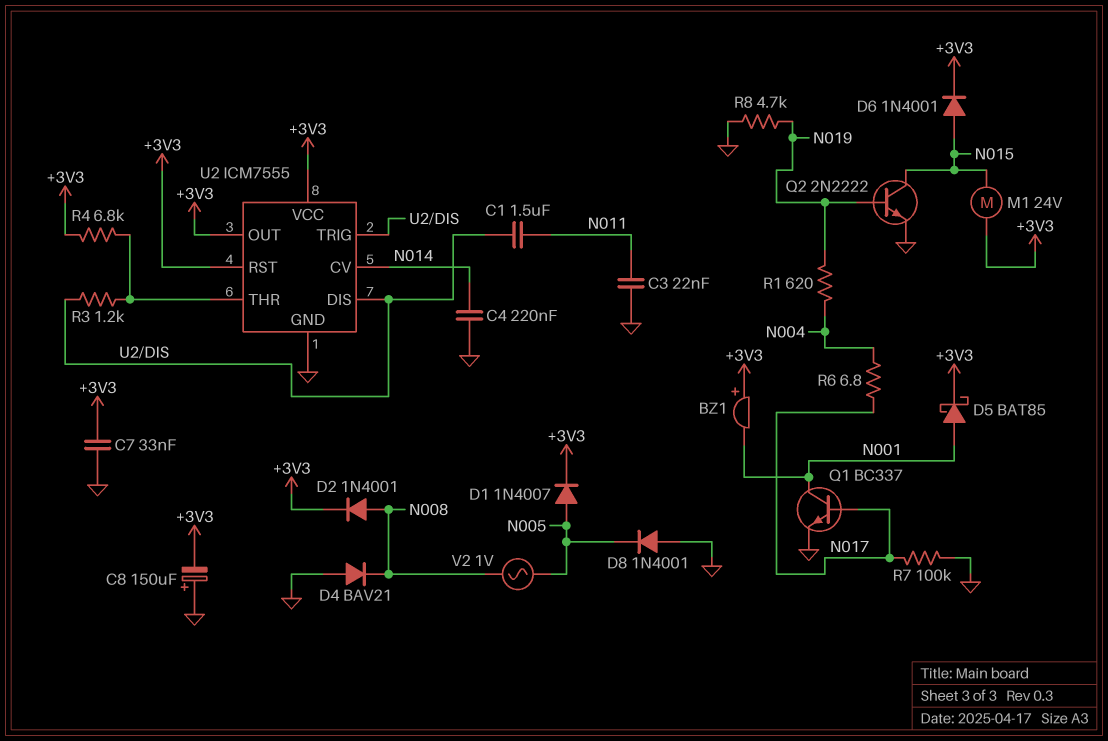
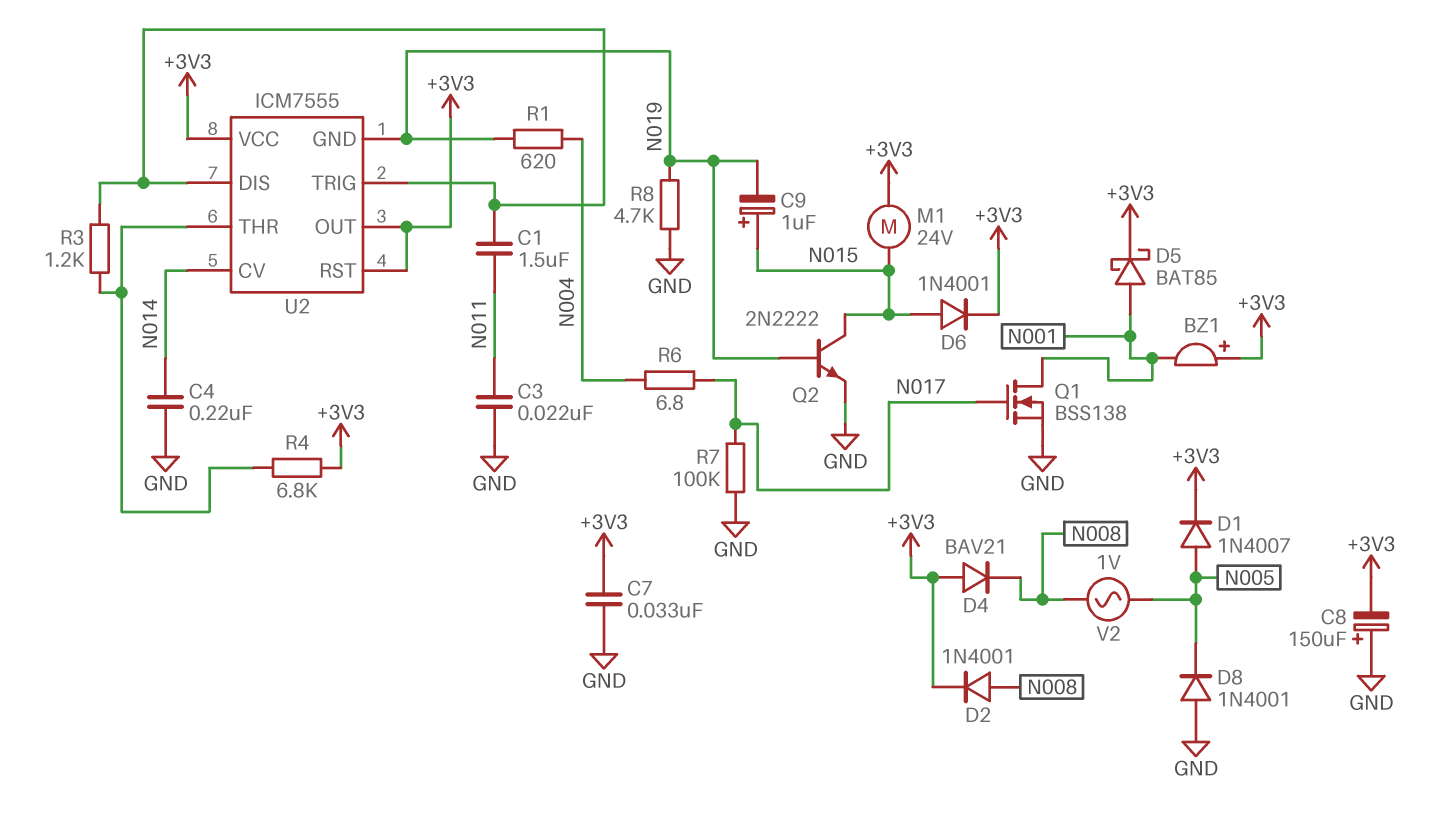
C9: none -> 1uF (plus N015, minus N019)
D4: diode BAV21 (A GND, K N008) -> diode BAV21 (A +3V3, K N008)
Q1: NPN BC337 (B N017, C N001, E GND) -> NMOS BSS138 (G N017, D N001, S GND)
U2 pin GND: GND -> N019

